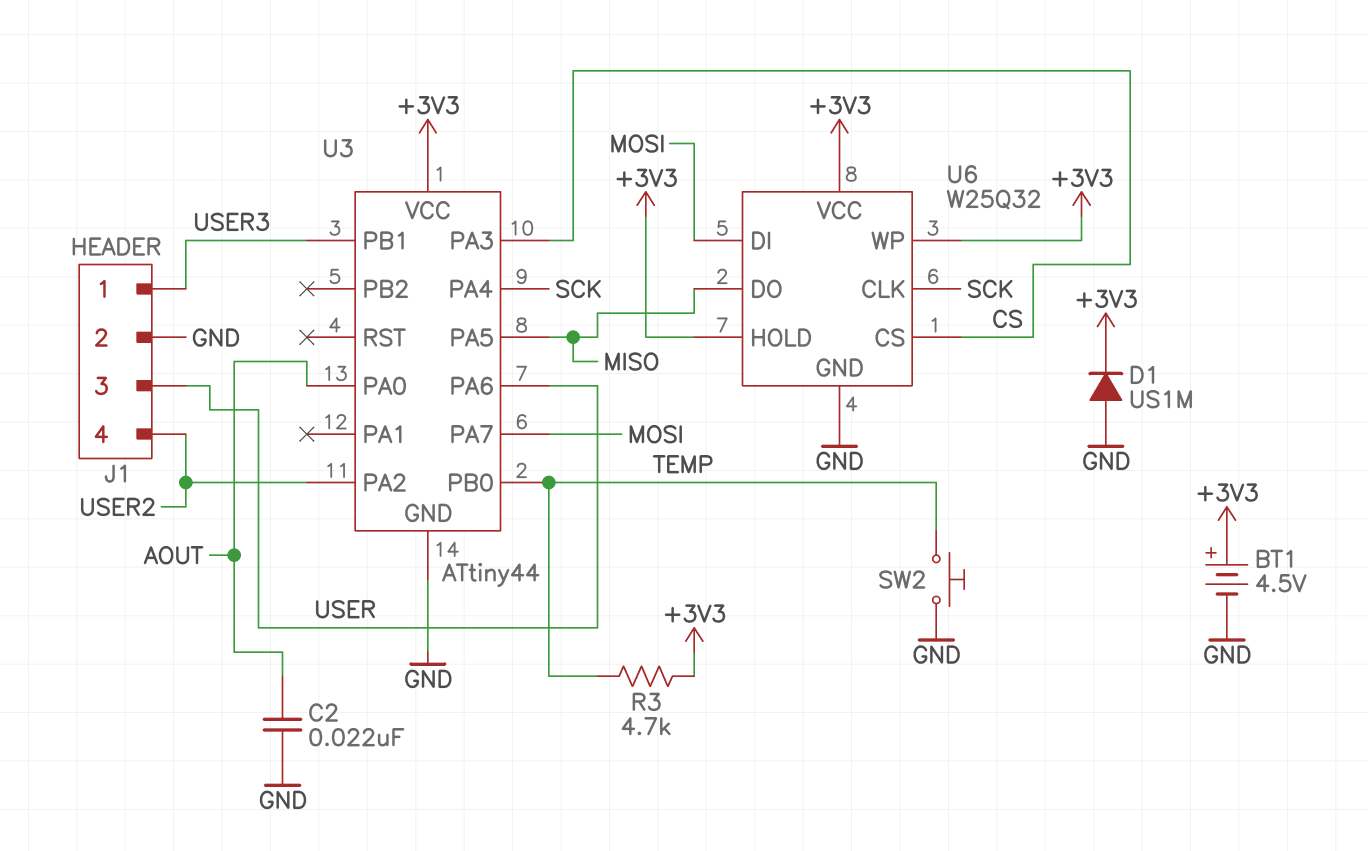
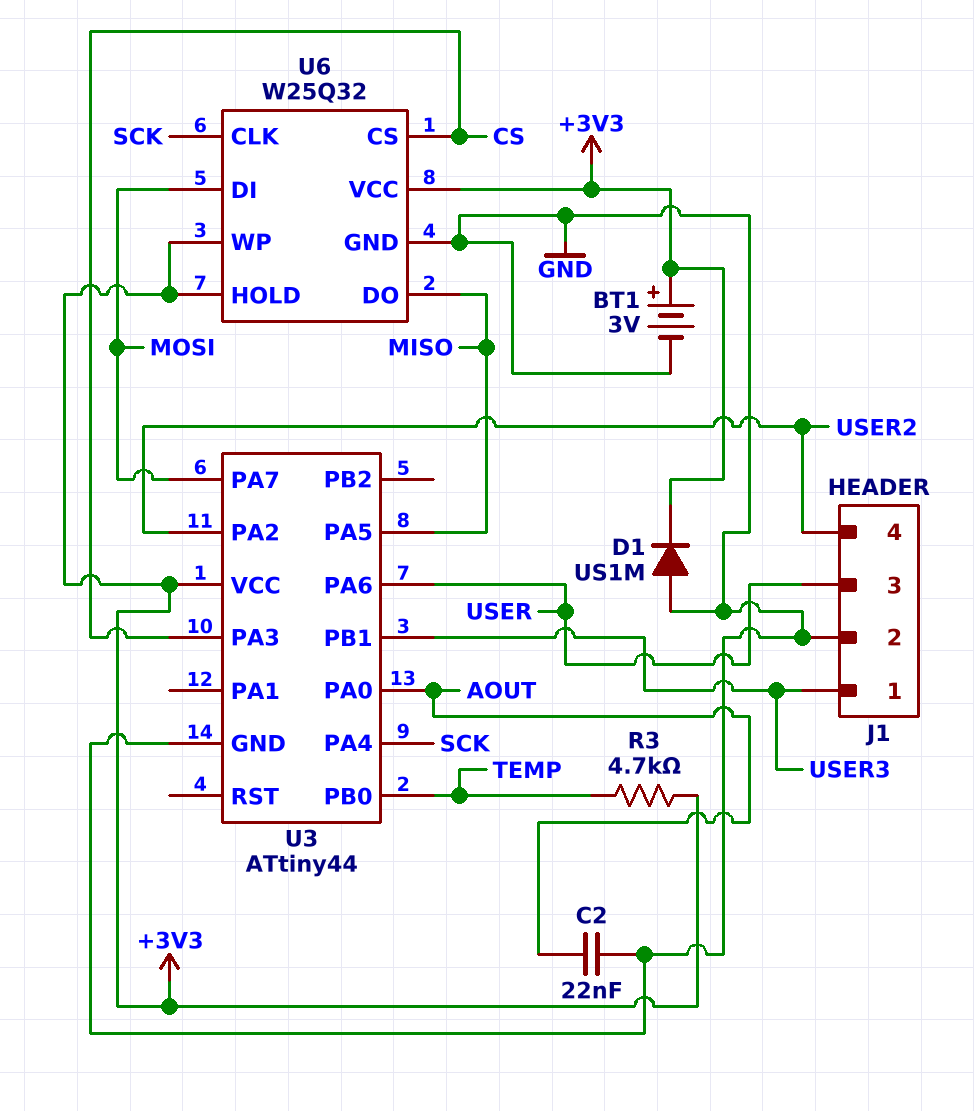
BT1: 4.5V (plus +3V3, minus GND) -> 3V (plus +3V3, minus GND)
SW2: button (GND, TEMP) -> none

